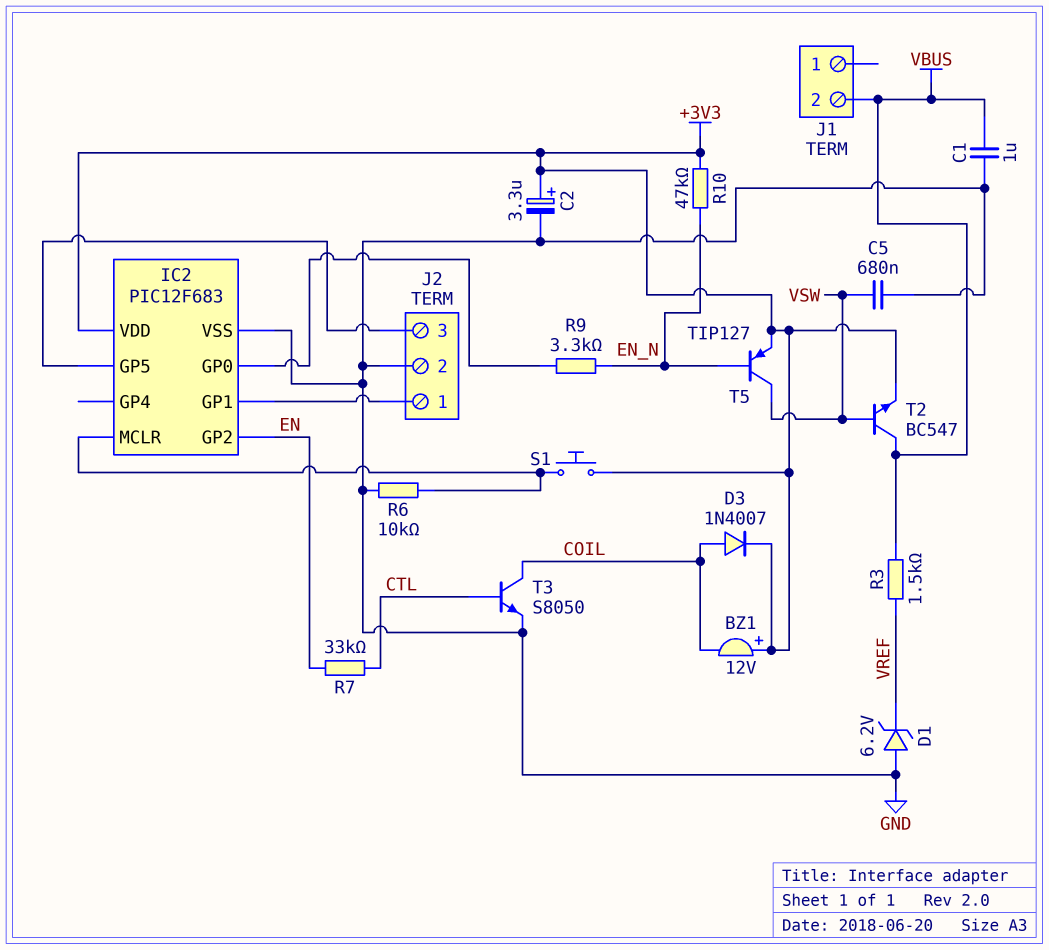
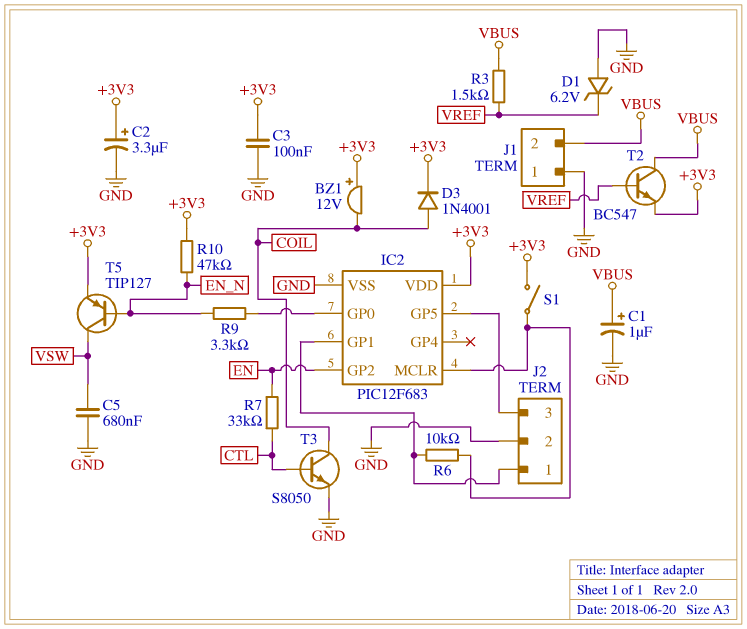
C1: 1uF (GND, VBUS) -> 1uF (plus VBUS, minus GND)
C3: none -> 100nF (+3V3, GND)
D3: diode 1N4007 (A COIL, K +3V3) -> diode 1N4001 (A COIL, K +3V3)
J1 pin 1: none -> GND
R6: 10k (GND, IC2/MCLR) -> 10k (IC2/GP1, IC2/MCLR)
S1: button (+3V3, IC2/MCLR) -> switch (+3V3, IC2/MCLR)
T2: NPN BC547 (B VSW, C VBUS, E +3V3) -> NPN BC547 (B VREF, C VBUS, E +3V3)

